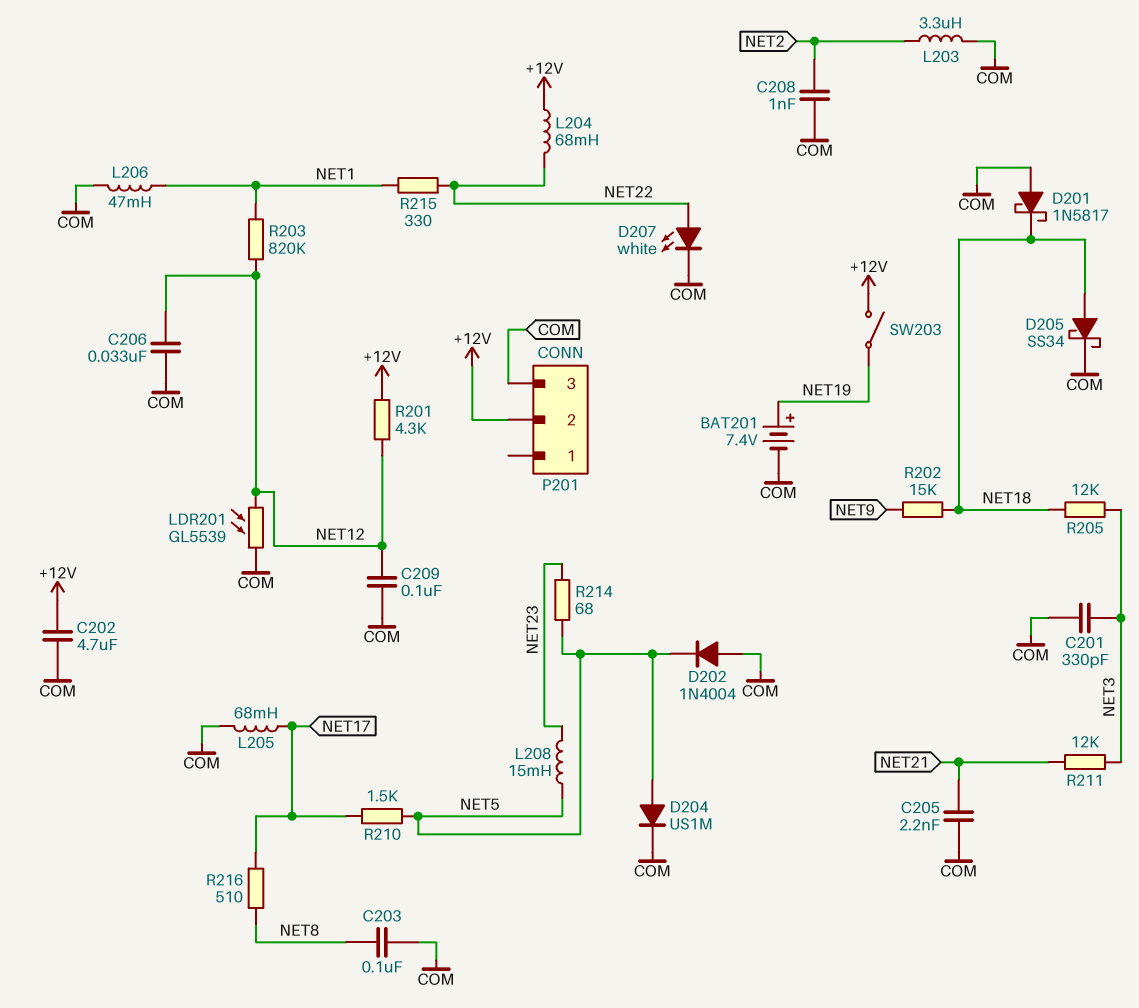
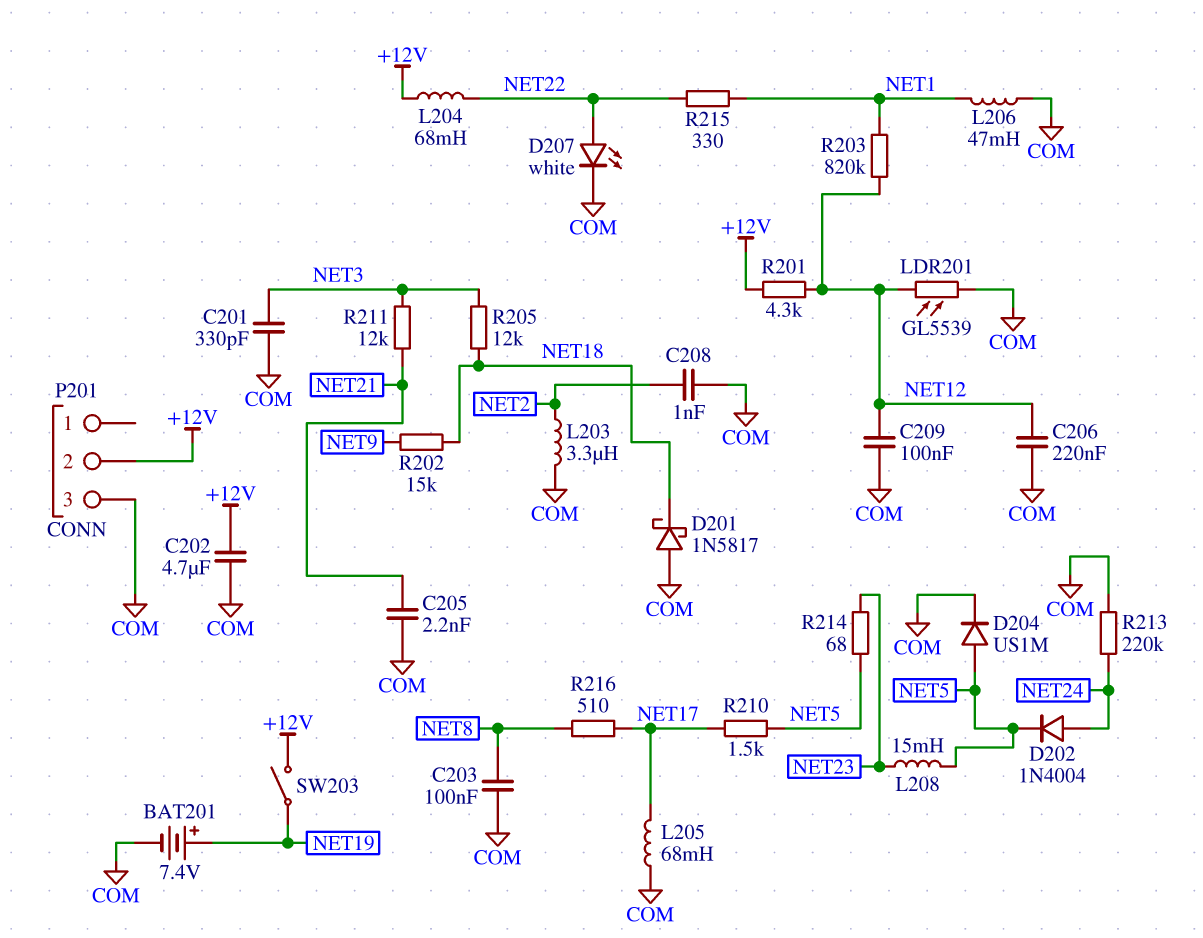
C206: 33nF (COM, NET12) -> 220nF (COM, NET12)
D202: diode 1N4004 (A COM, K NET5) -> diode 1N4004 (A NET24, K NET5)
D205: schottky SS34 (A NET18, K COM) -> none
R213: none -> 220k (COM, NET24)

